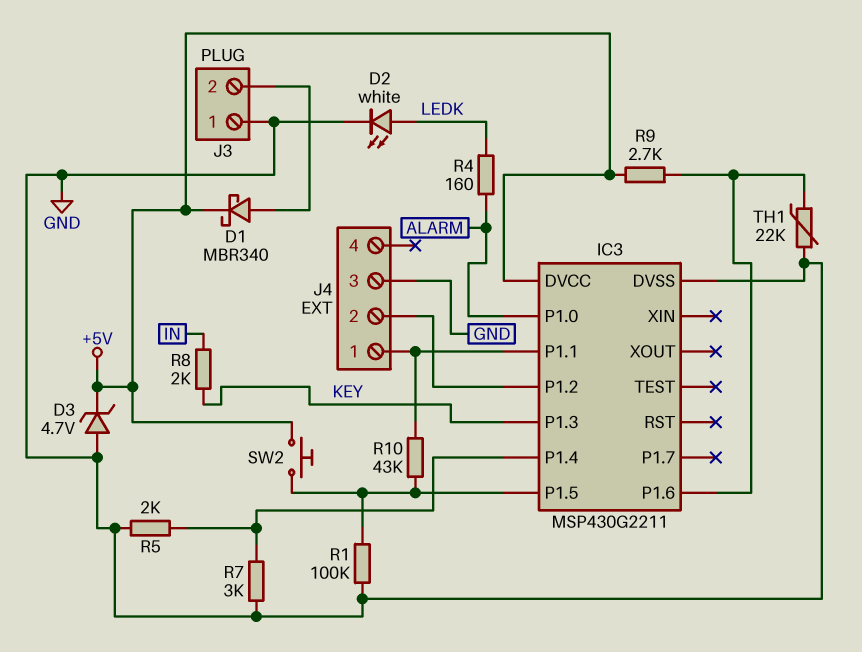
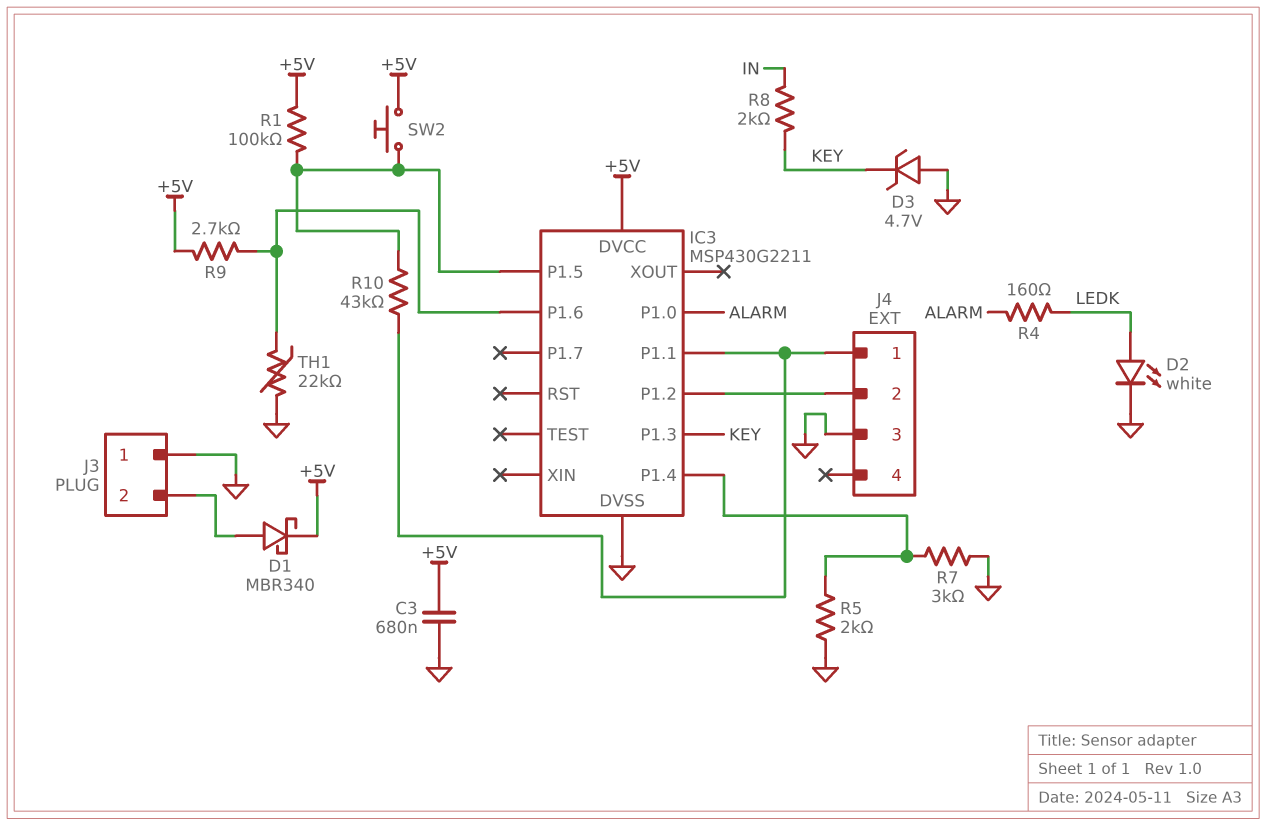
C3: none -> 680nF (+5V, GND)
D3: zener 4.7V (A GND, K +5V) -> zener 4.7V (A GND, K KEY)
R1: 100k (GND, IC3/P1.5) -> 100k (+5V, IC3/P1.5)

